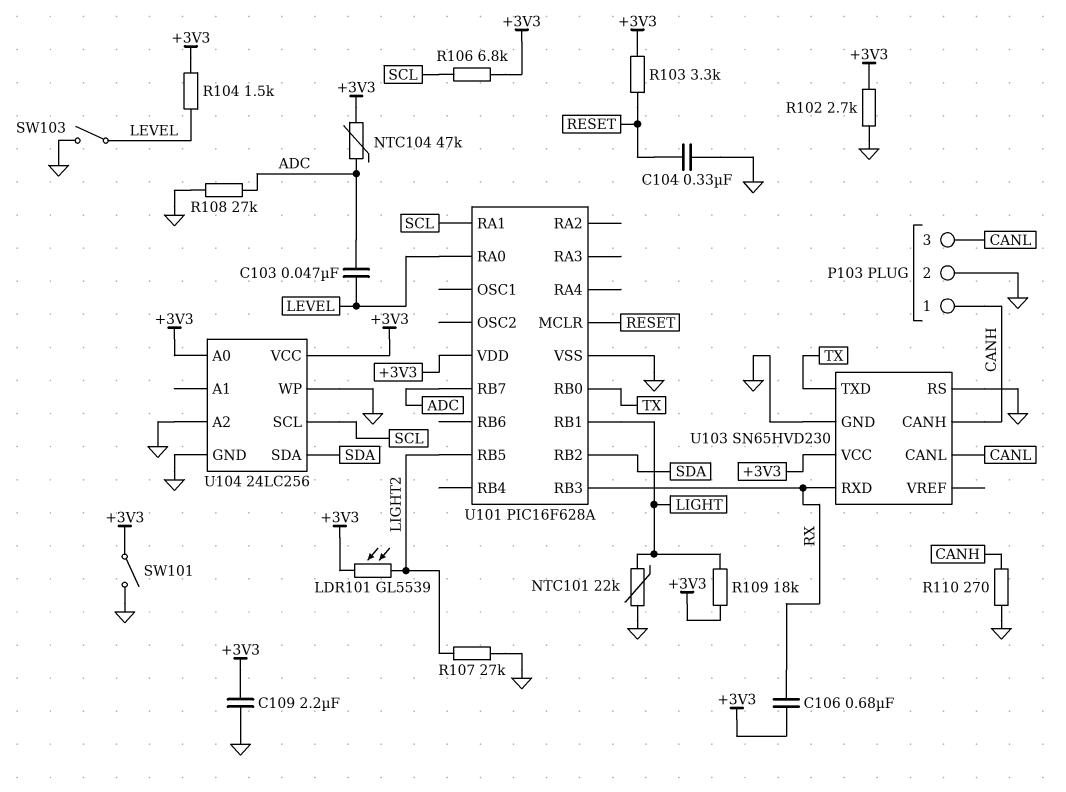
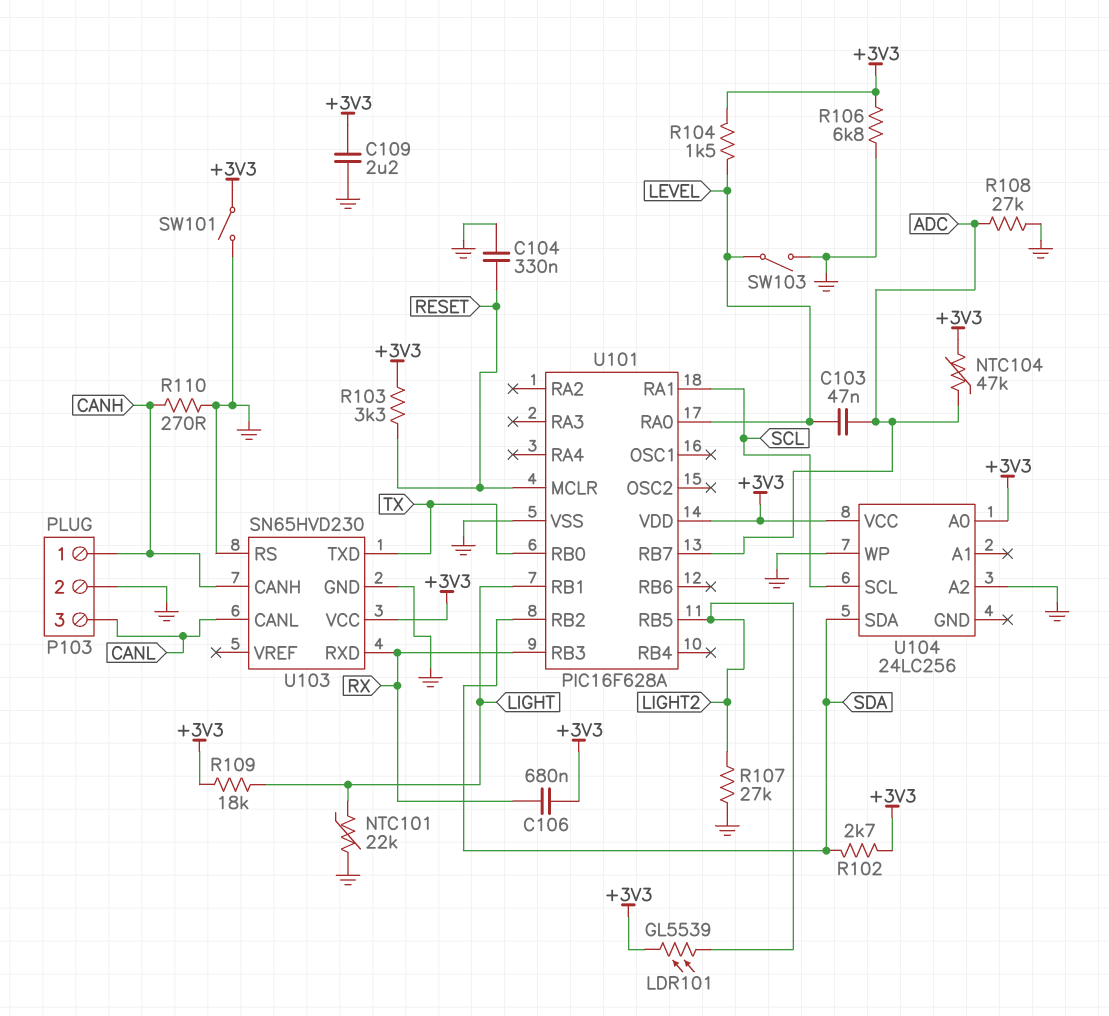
R102: 2.7k (+3V3, GND) -> 2.7k (+3V3, SDA)
R106: 6.8k (+3V3, SCL) -> 6.8k (+3V3, GND)
U104 pin GND: GND -> none

